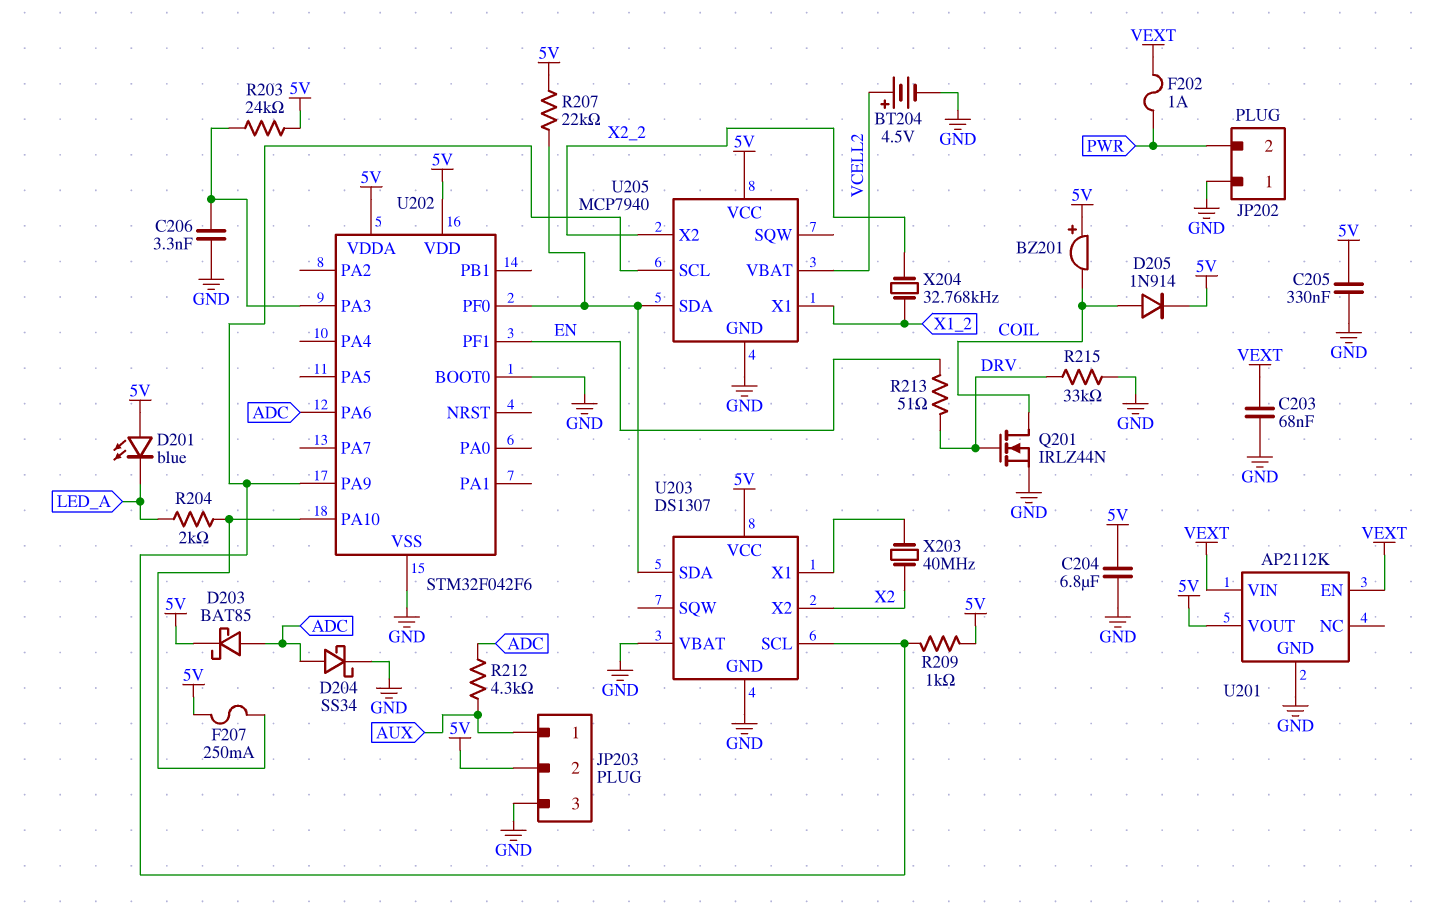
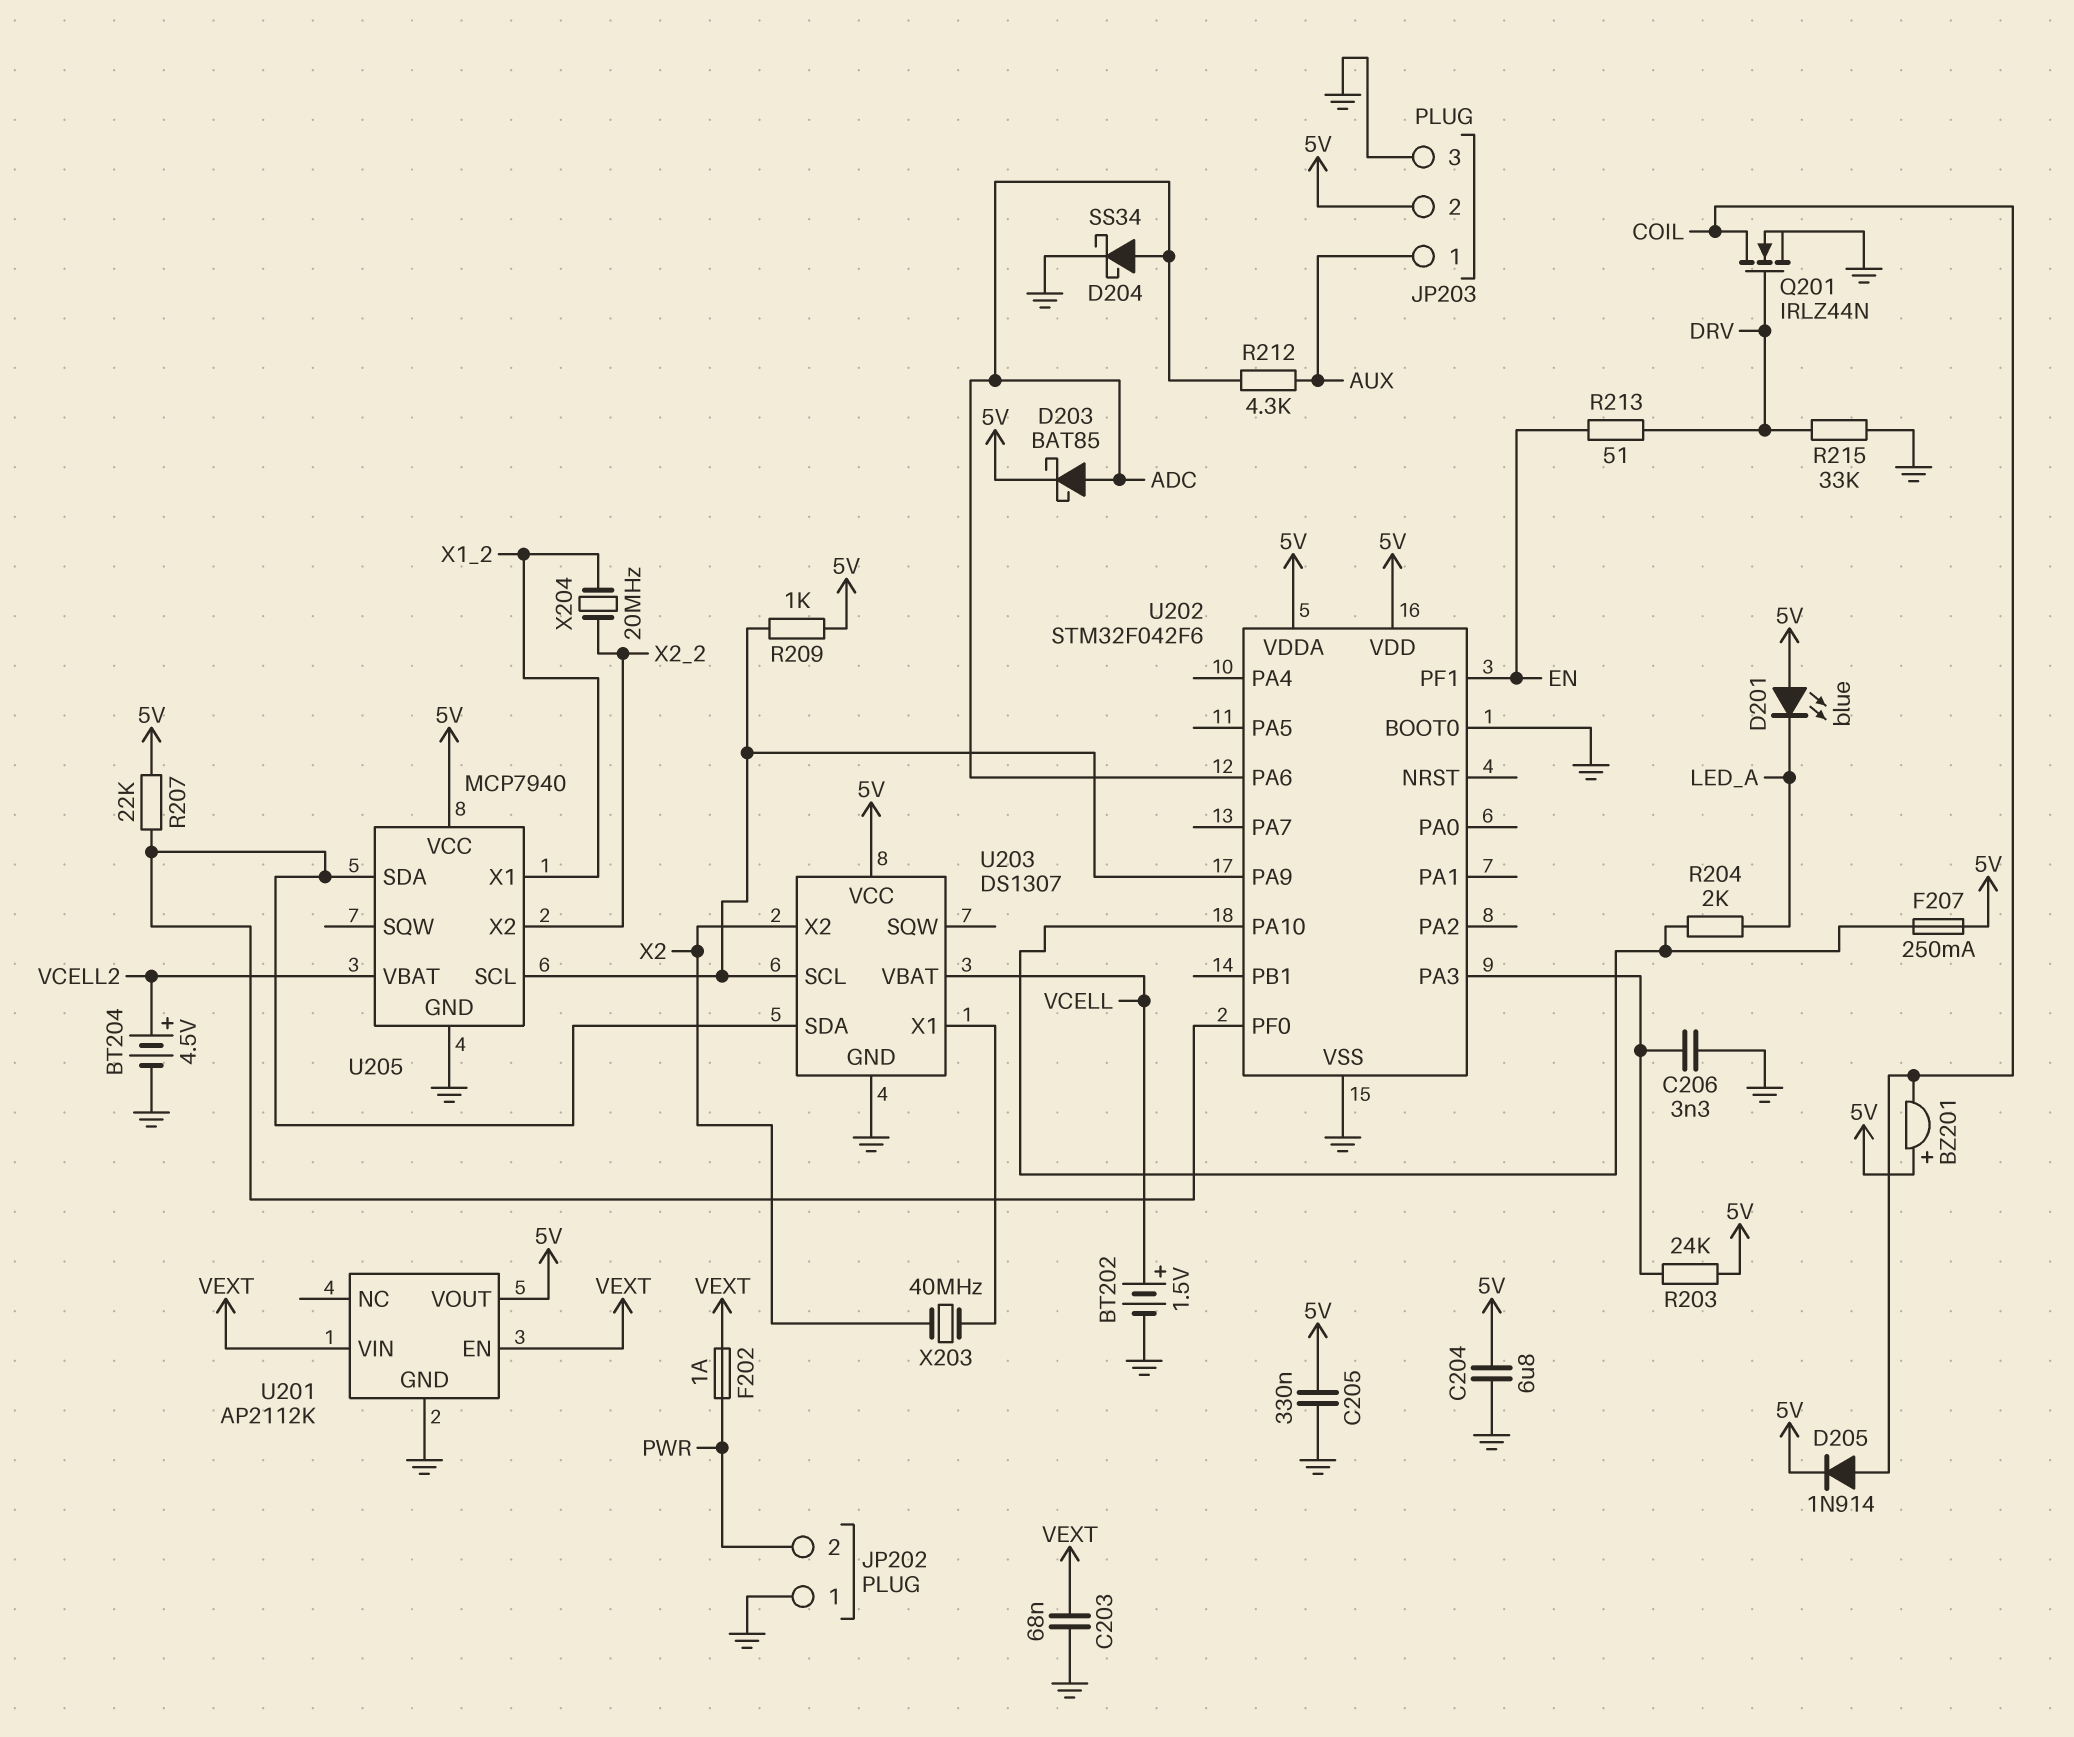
BT202: none -> 1.5V (plus VCELL, minus GND)
U203 pin VBAT: GND -> VCELL
X204: 32.768kHz (X1_2, X2_2) -> 20MHz (X1_2, X2_2)

